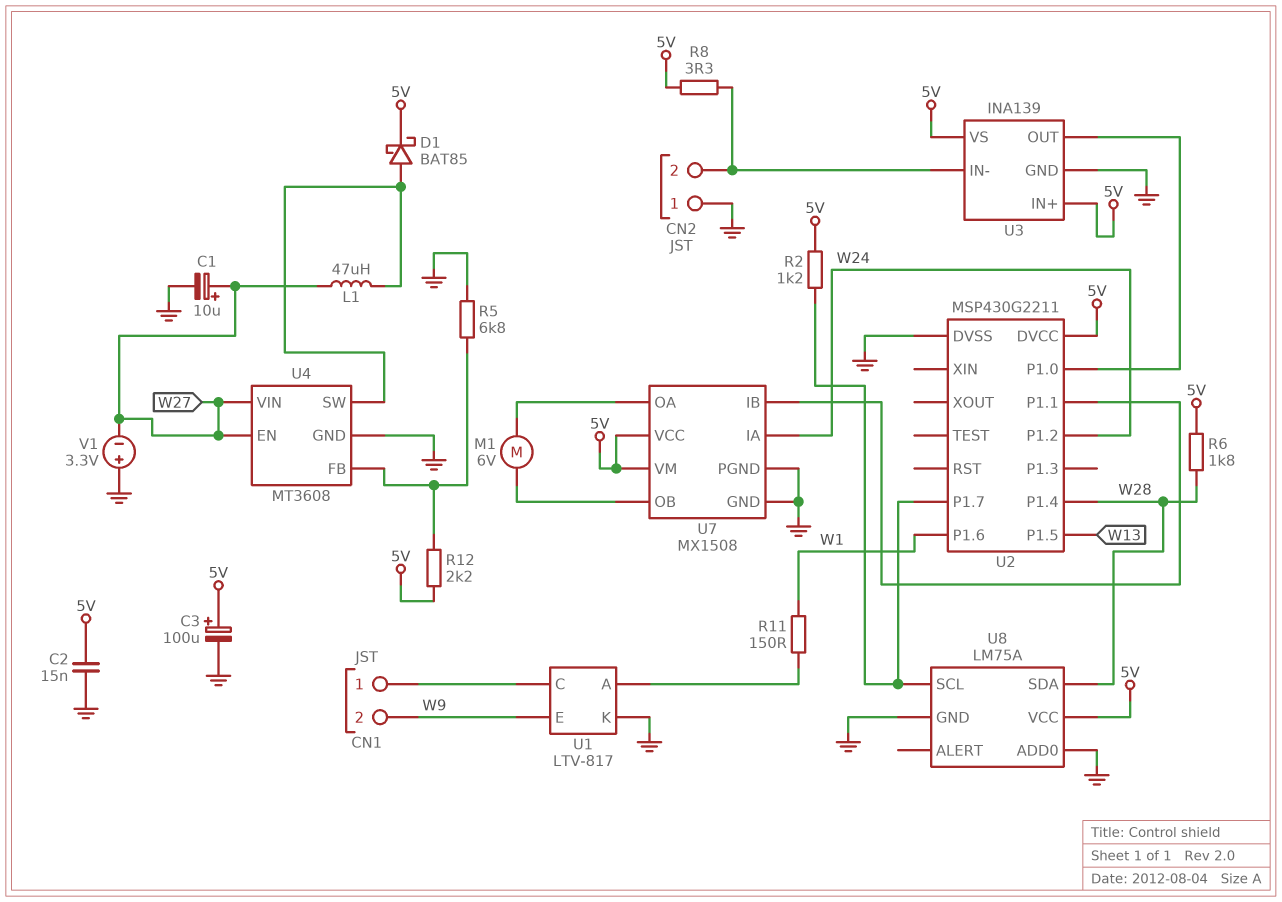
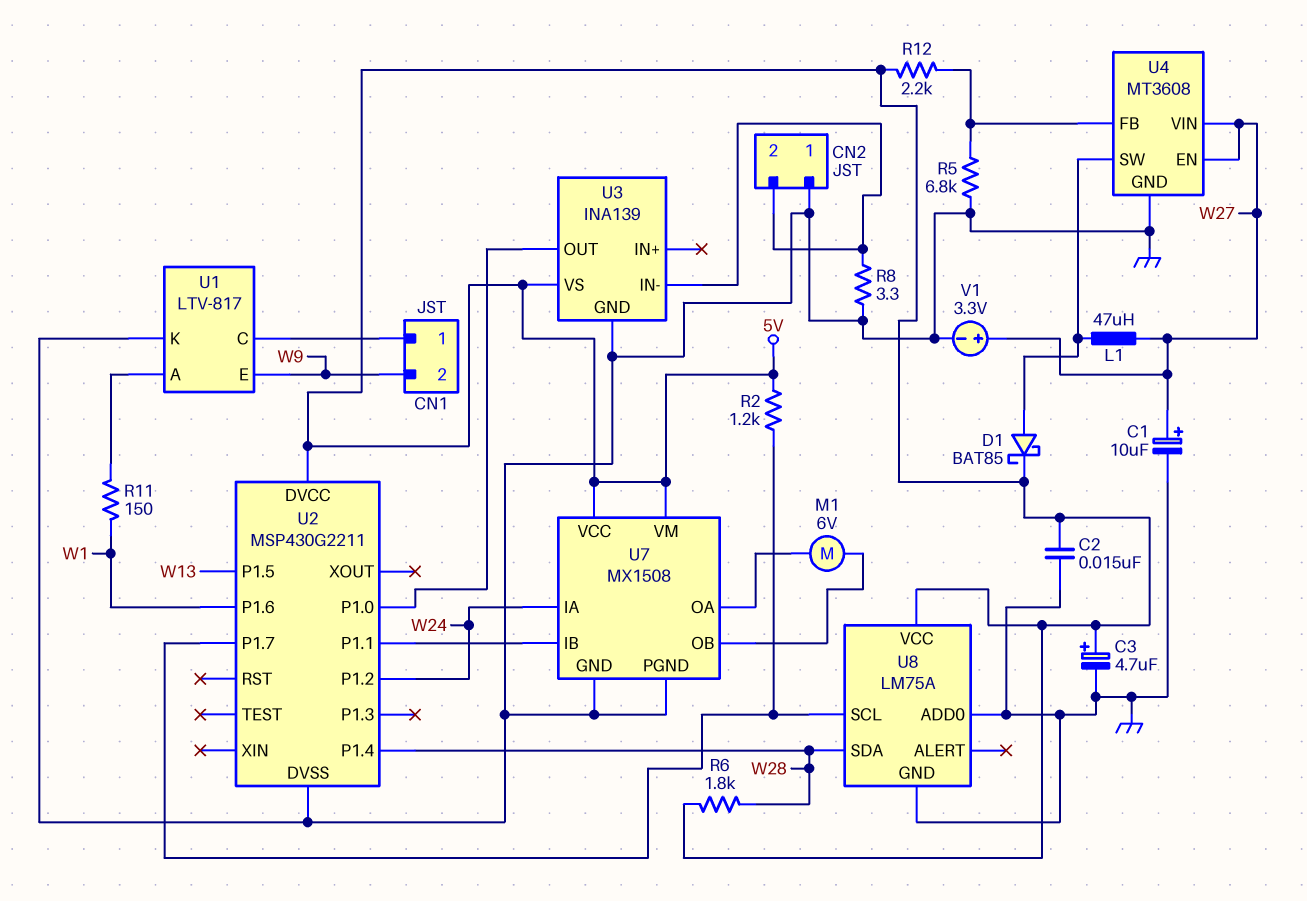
C3: 100uF (plus 5V, minus GND) -> 4.7uF (plus 5V, minus GND)
R8: 3.3 (5V, CN2/2) -> 3.3 (CN2/2, GND)
U3 pin IN+: 5V -> none
V1: 3.3V (plus GND, minus W27) -> 3.3V (plus W27, minus GND)

